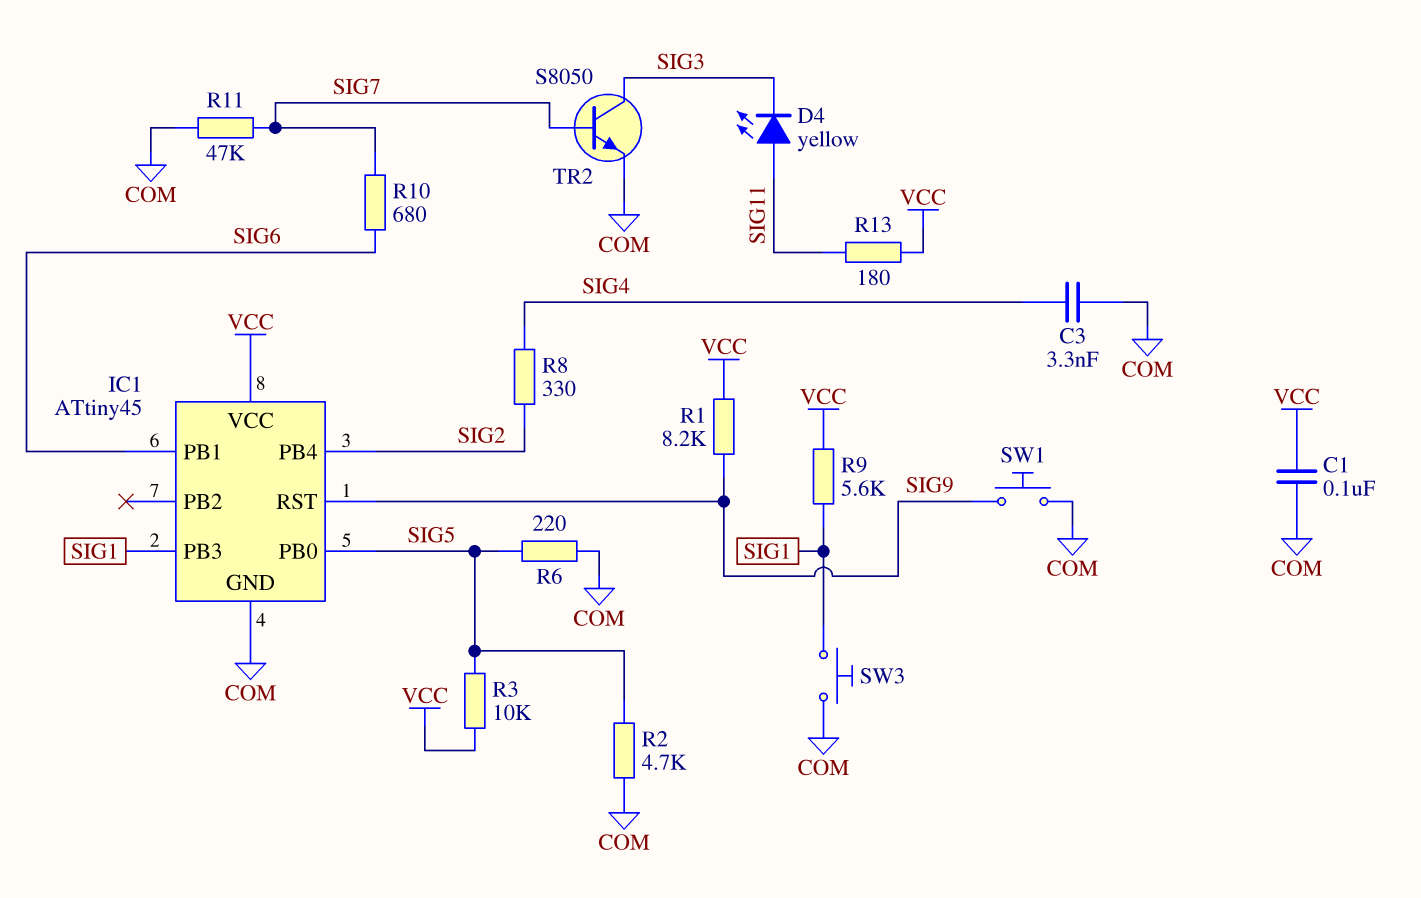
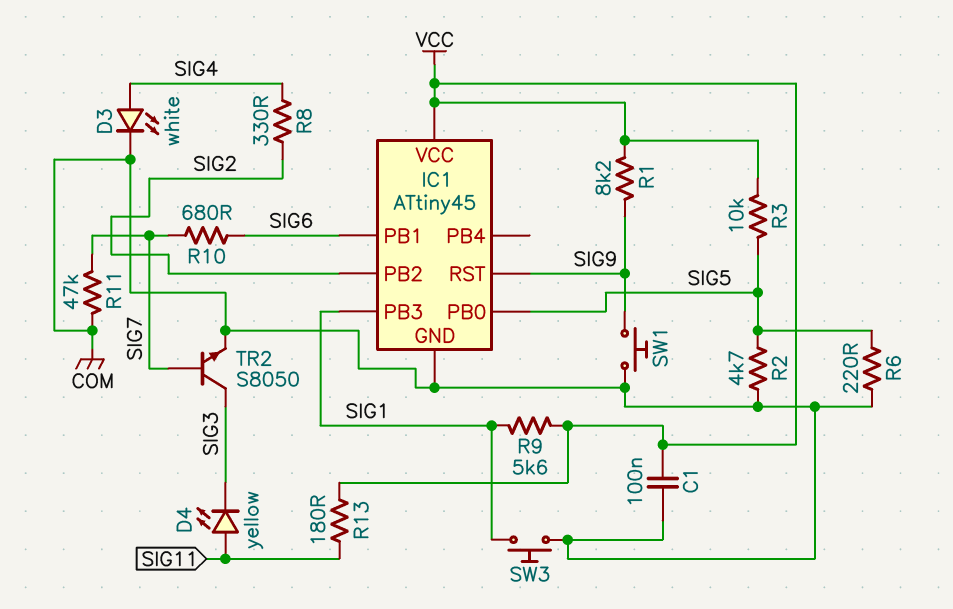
C3: 3.3nF (COM, SIG4) -> none
D3: none -> LED white (A SIG4, K COM)
IC1 pin PB2: none -> SIG2
IC1 pin PB4: SIG2 -> none

